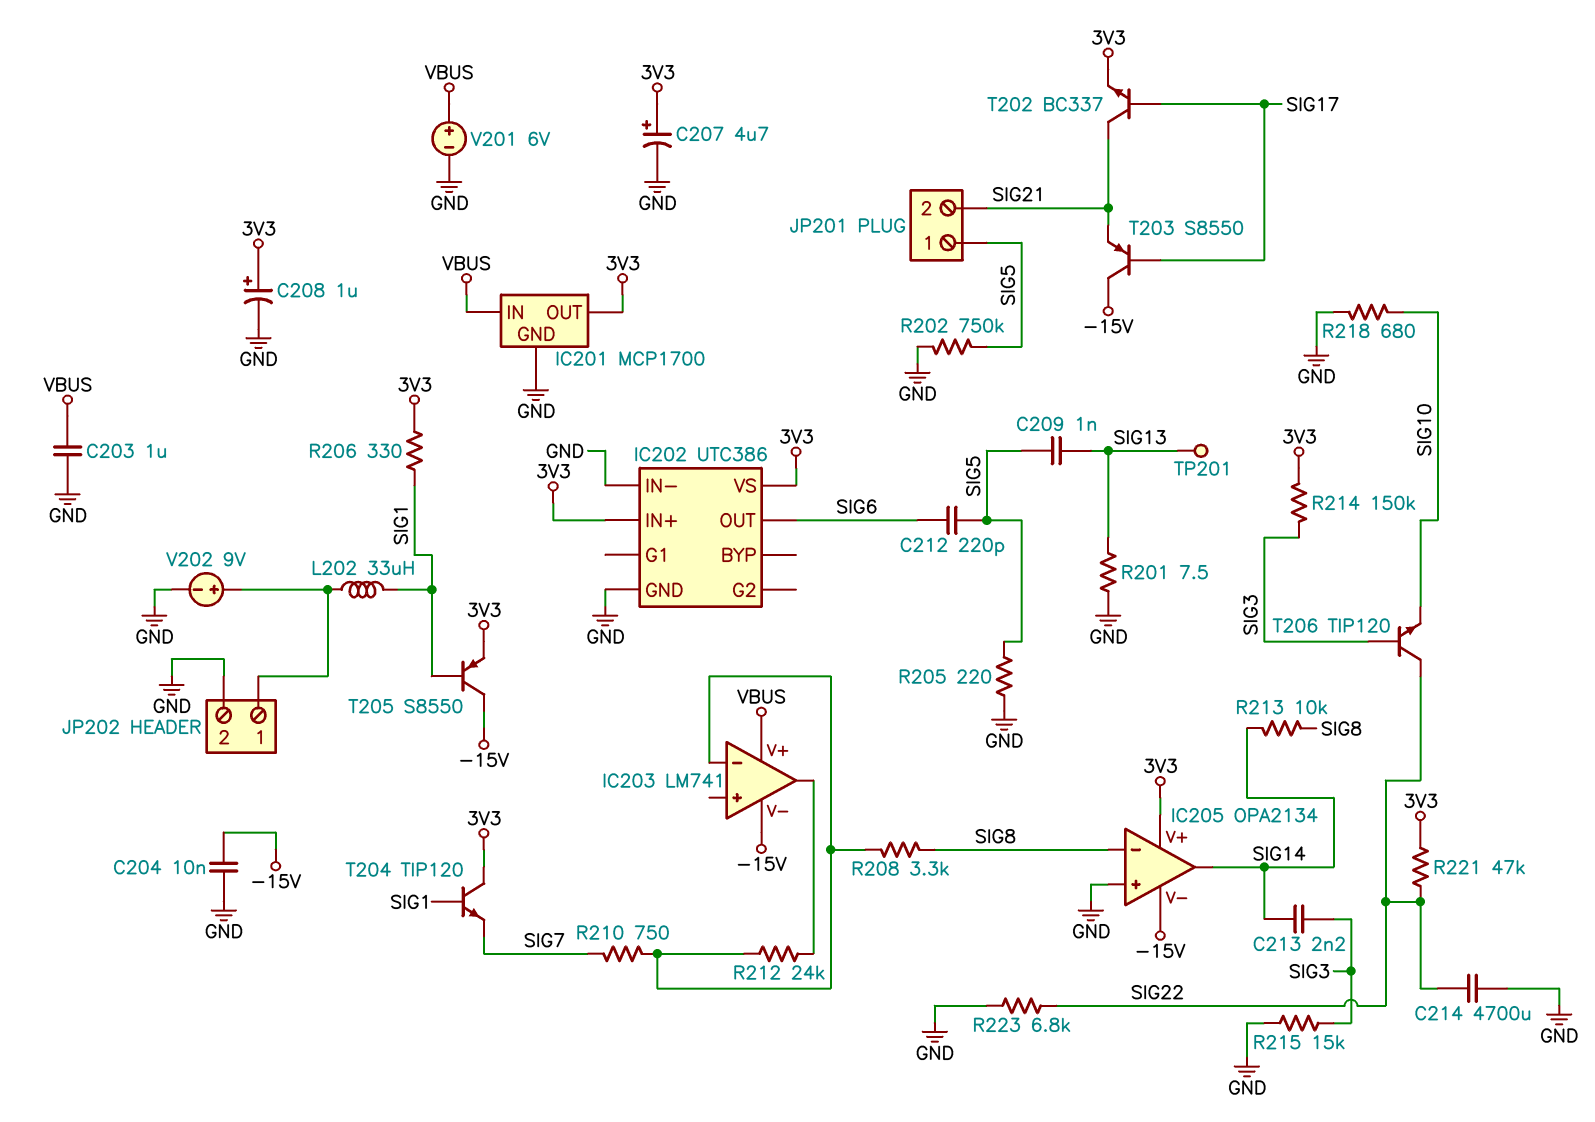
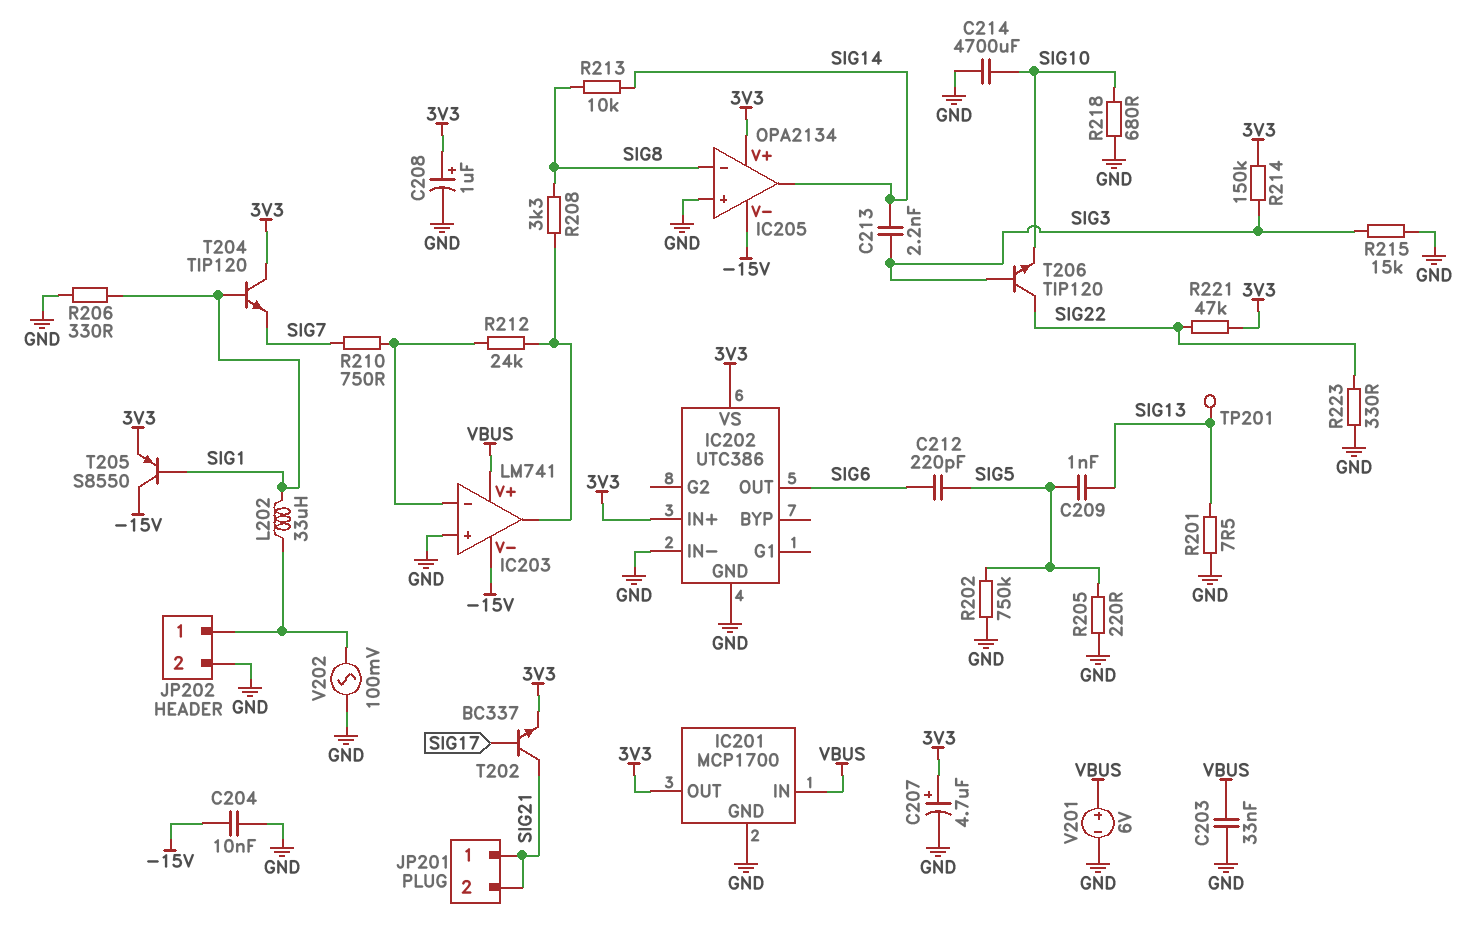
C203: 1uF (GND, VBUS) -> 33nF (GND, VBUS)
C214: 4700uF (GND, SIG22) -> 4700uF (GND, SIG10)
IC203 pin in+: none -> GND
JP201 pin 1: SIG5 -> SIG21
R206: 330 (3V3, SIG1) -> 330 (GND, SIG1)
R208: 3.3k (IC203/in-, SIG8) -> 3.3k (IC203/out, SIG8)
R223: 6.8k (GND, SIG22) -> 330 (GND, SIG22)
T203: PNP S8550 (B SIG17, C -15V, E SIG21) -> none
V202: 9V (plus JP202/1, minus GND) -> AC 100mV (GND, JP202/1)

